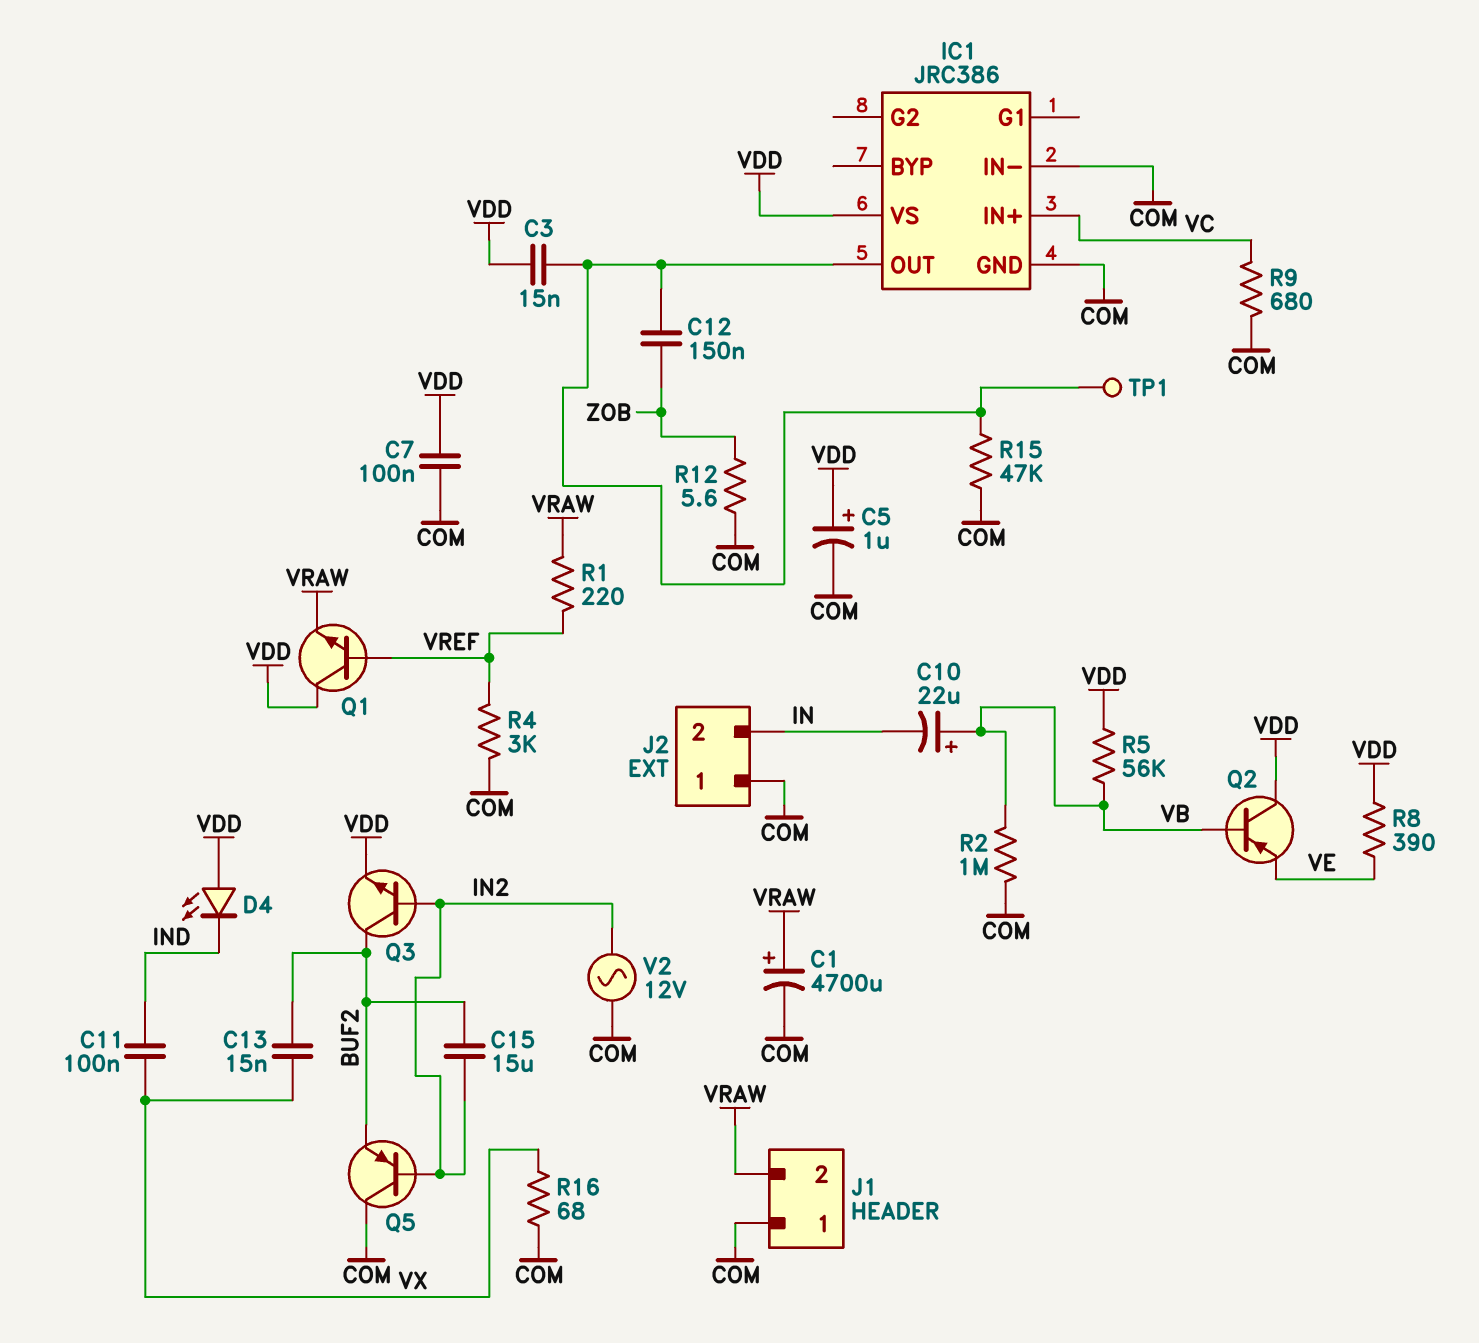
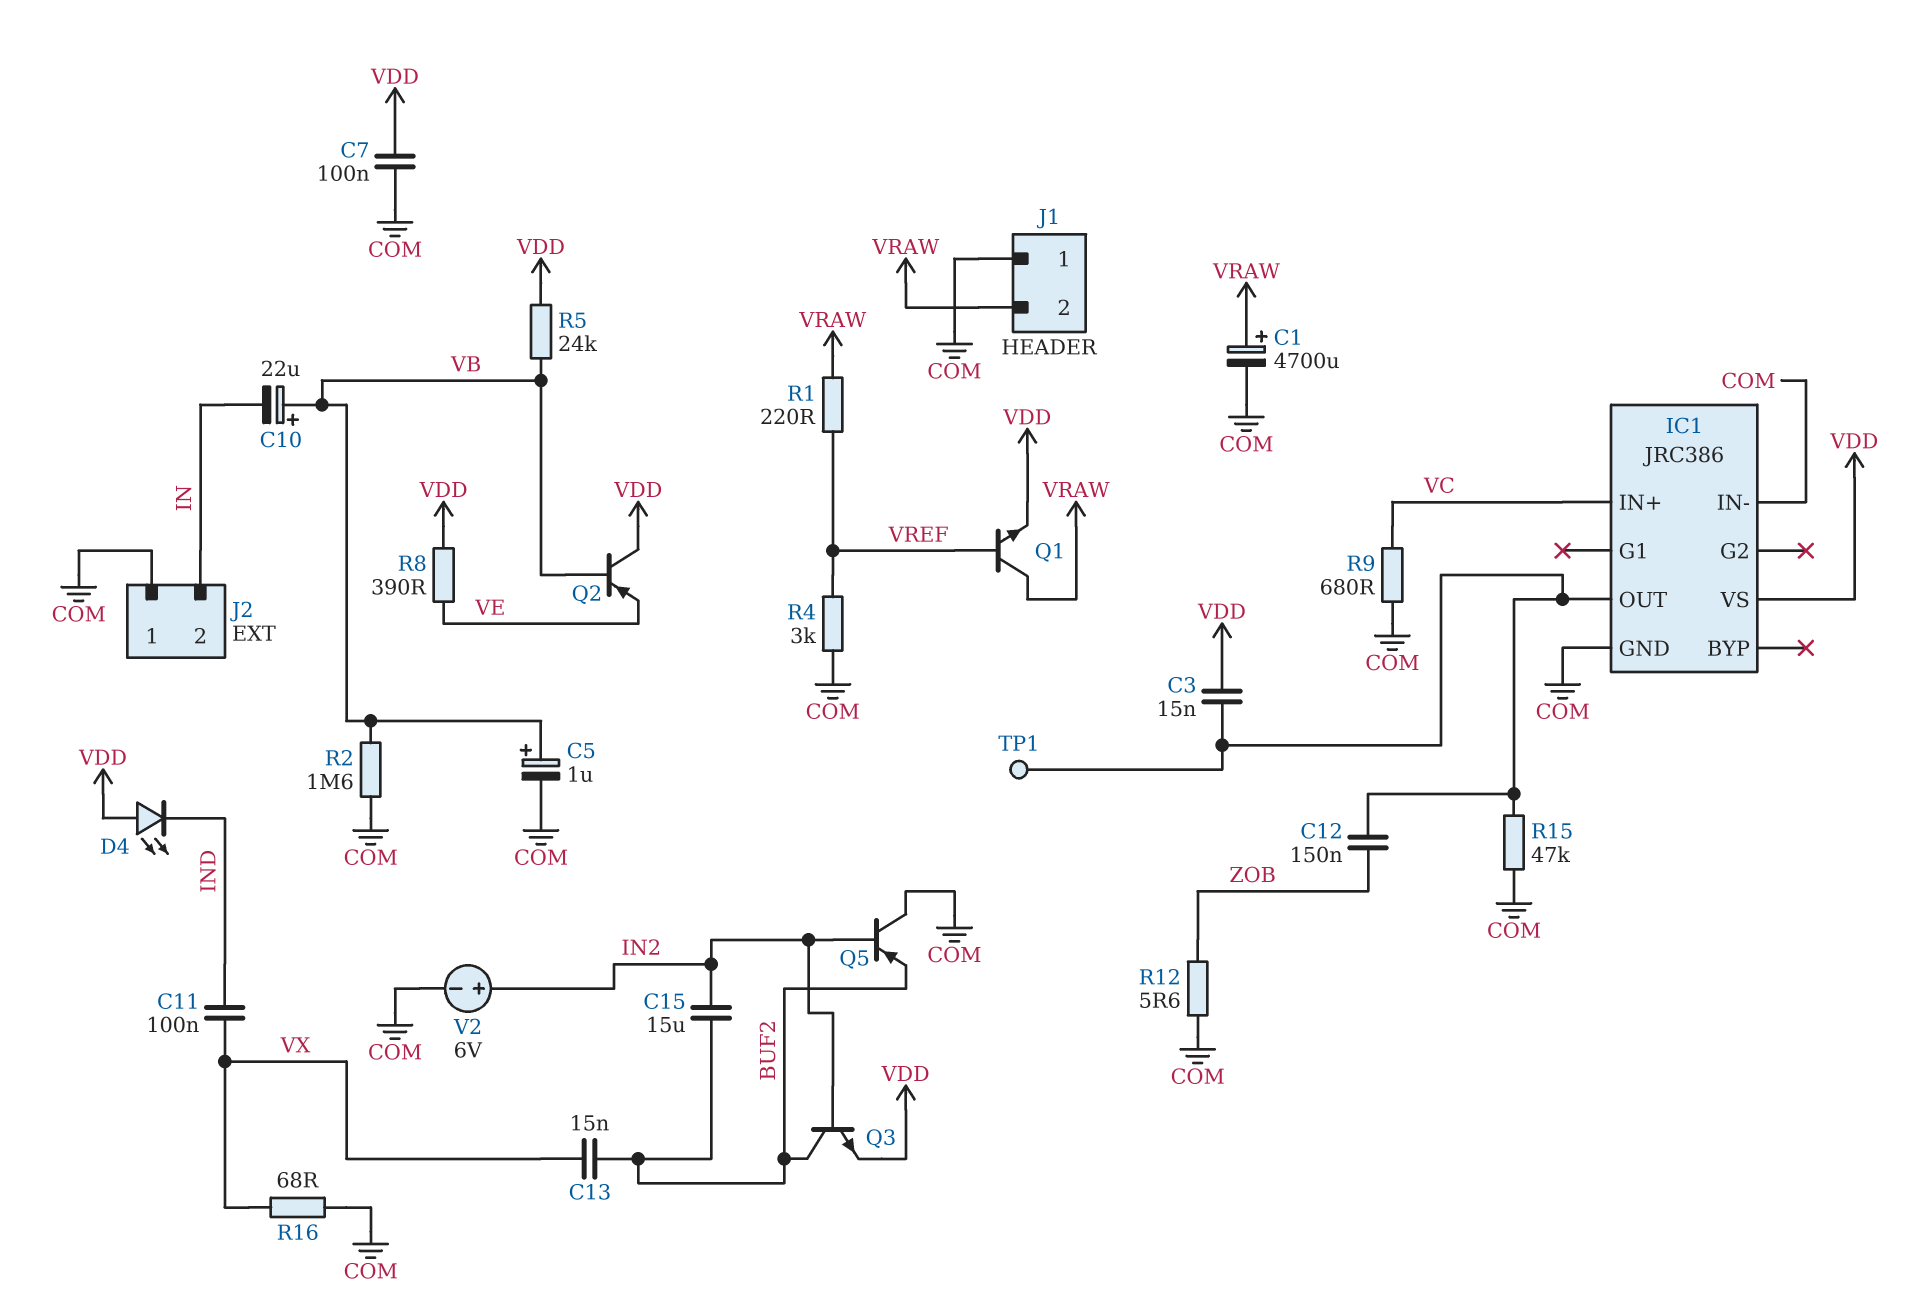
C5: 1uF (plus VDD, minus COM) -> 1uF (plus VB, minus COM)
Q1: NPN (B VREF, C VDD, E VRAW) -> NPN (B VREF, C VRAW, E VDD)
R2: 1M (COM, VB) -> 1.6M (COM, VB)
R5: 56k (VB, VDD) -> 24k (VB, VDD)
V2: AC 12V (COM, IN2) -> 6V (plus IN2, minus COM)

